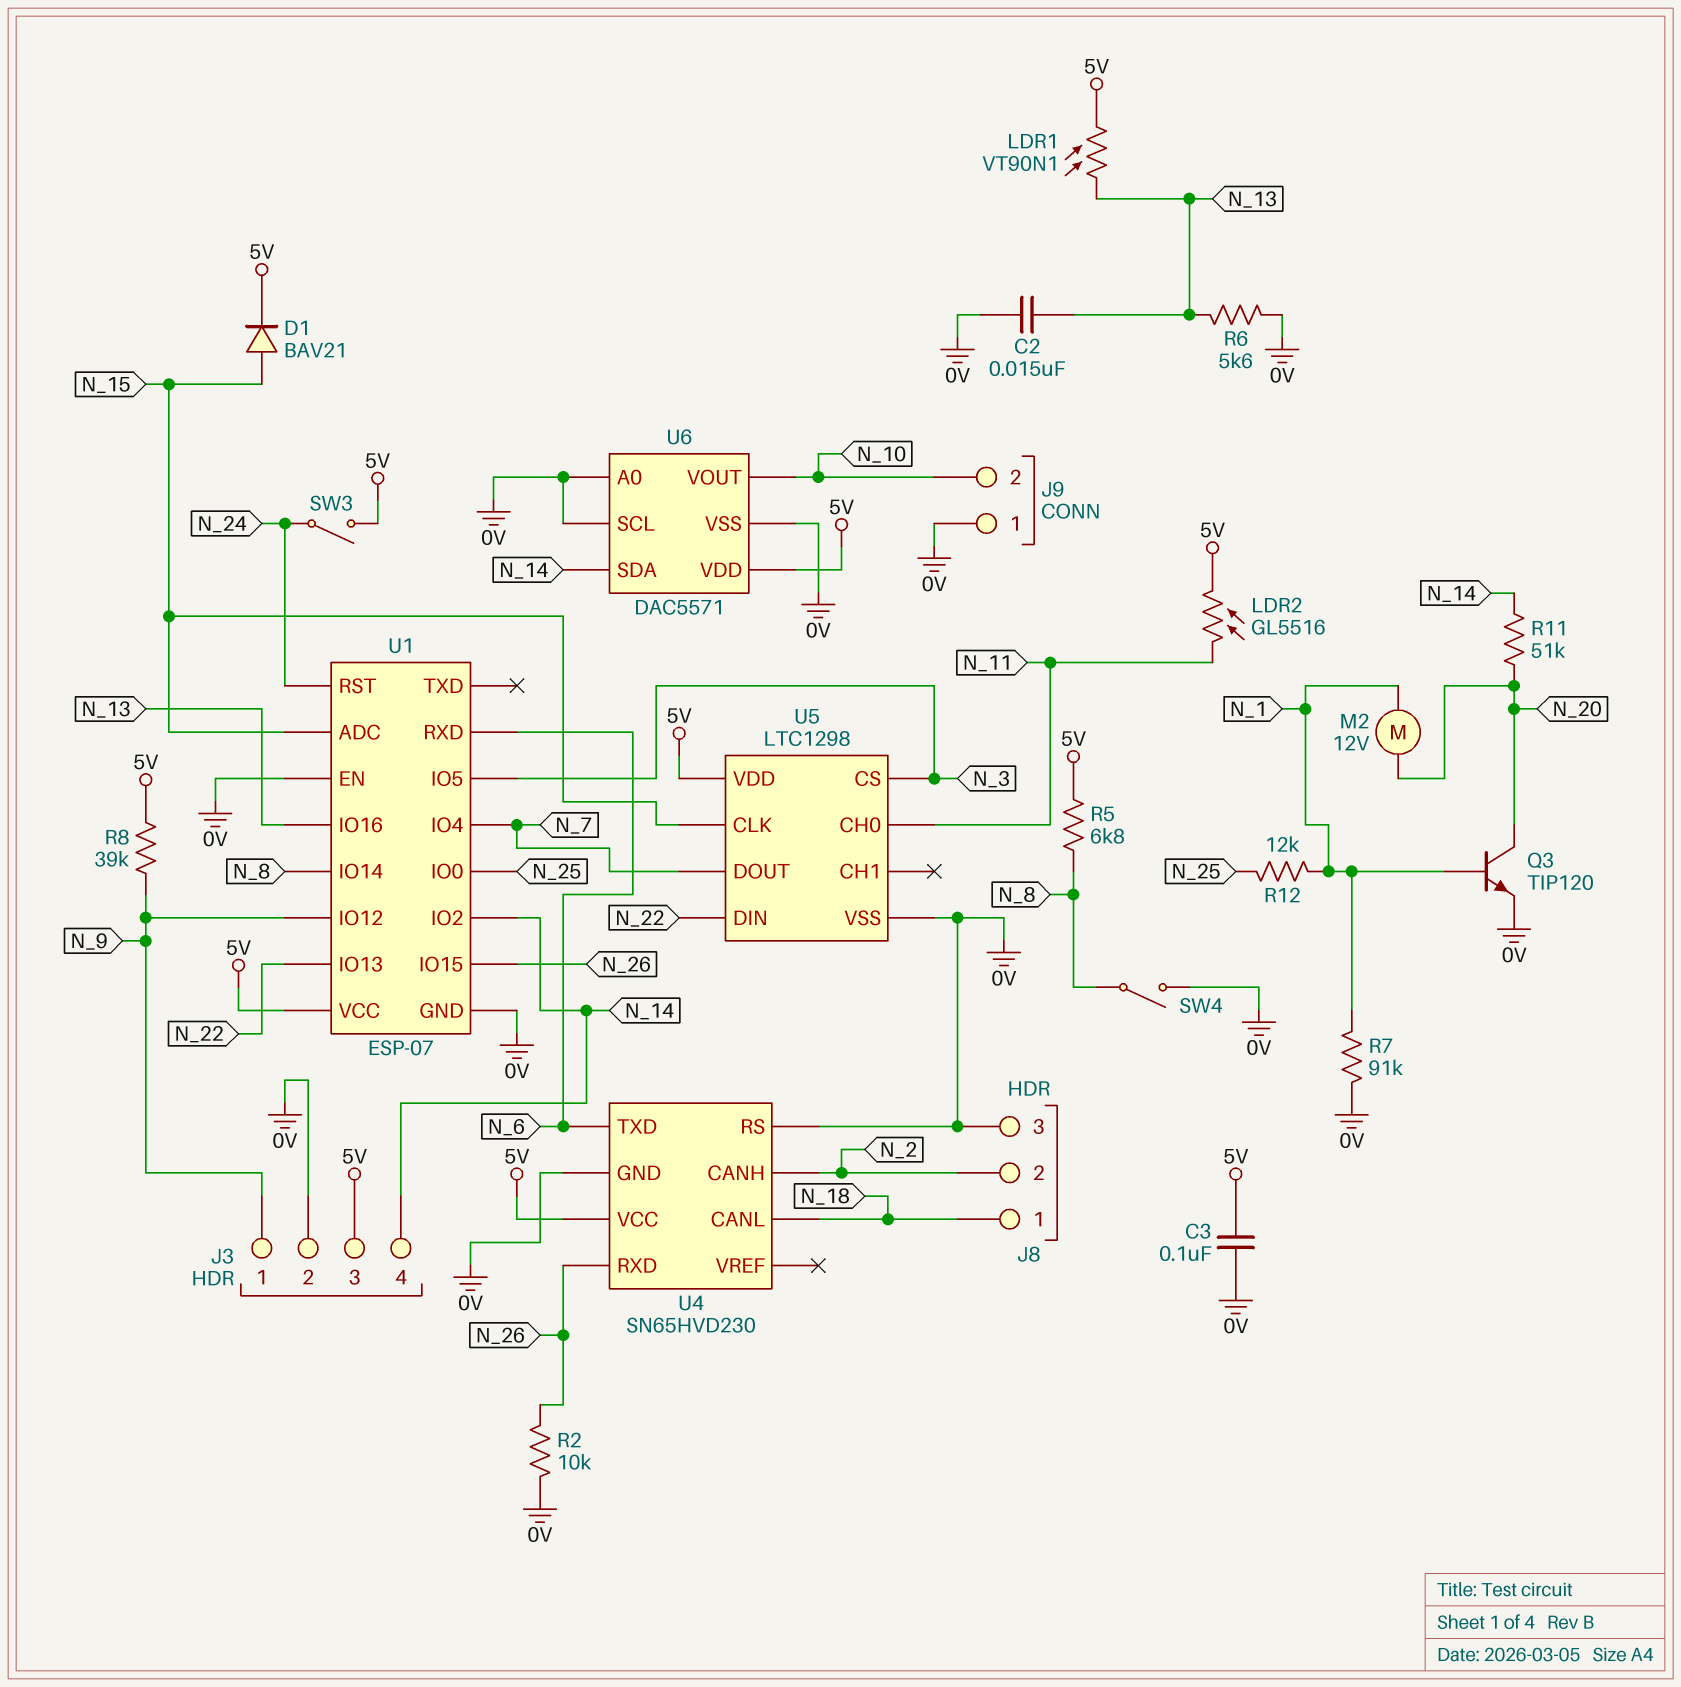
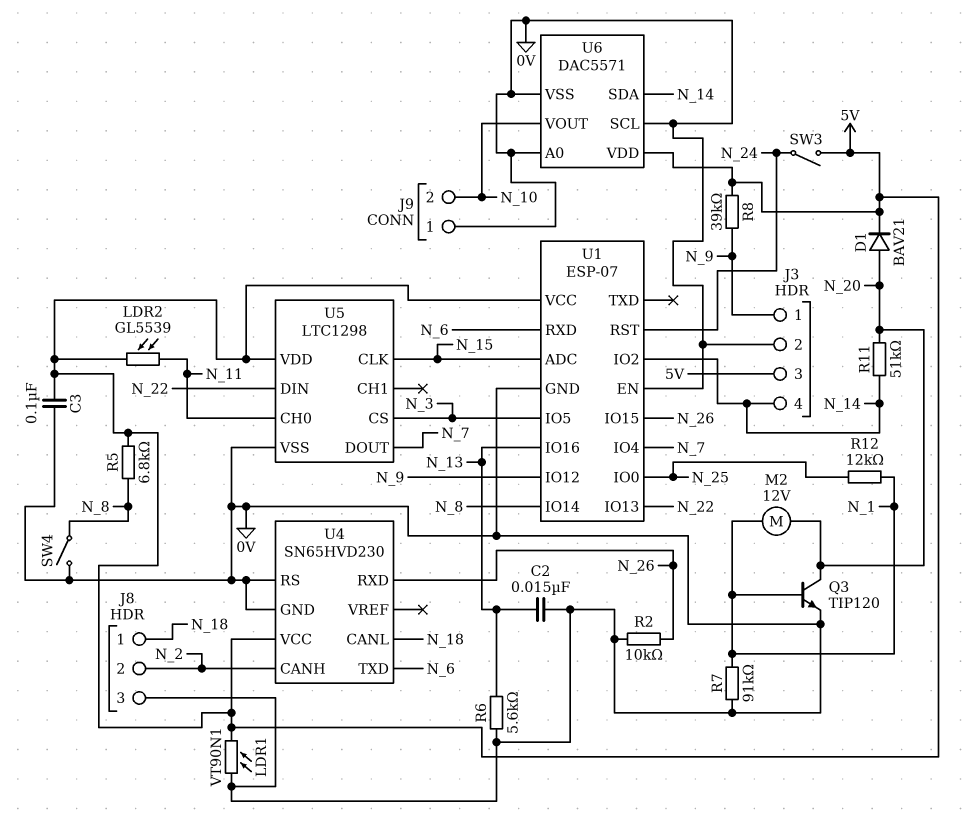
D1: diode BAV21 (A N_15, K 5V) -> diode BAV21 (A N_20, K 5V)
LDR1: VT90N1 (5V, N_13) -> VT90N1 (0V, 5V)
LDR2: GL5516 (5V, N_11) -> GL5539 (5V, N_11)

